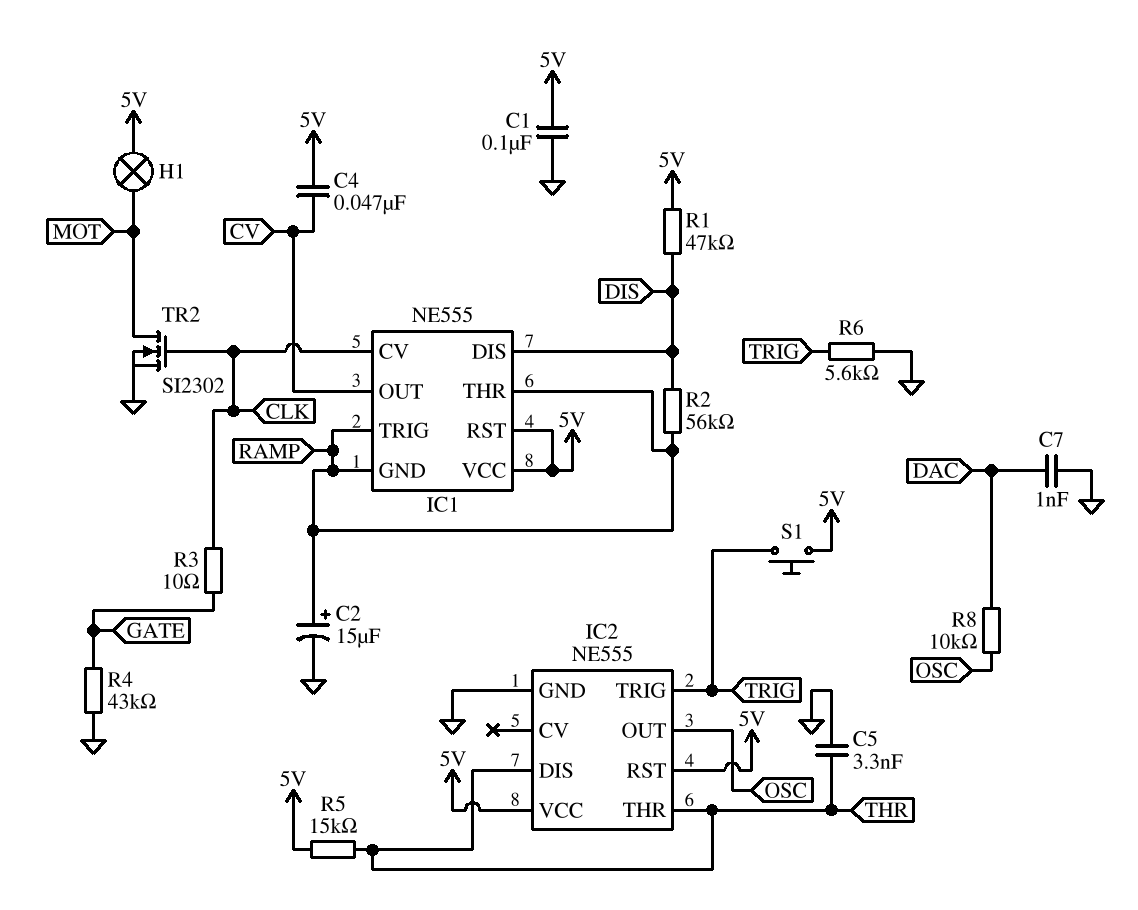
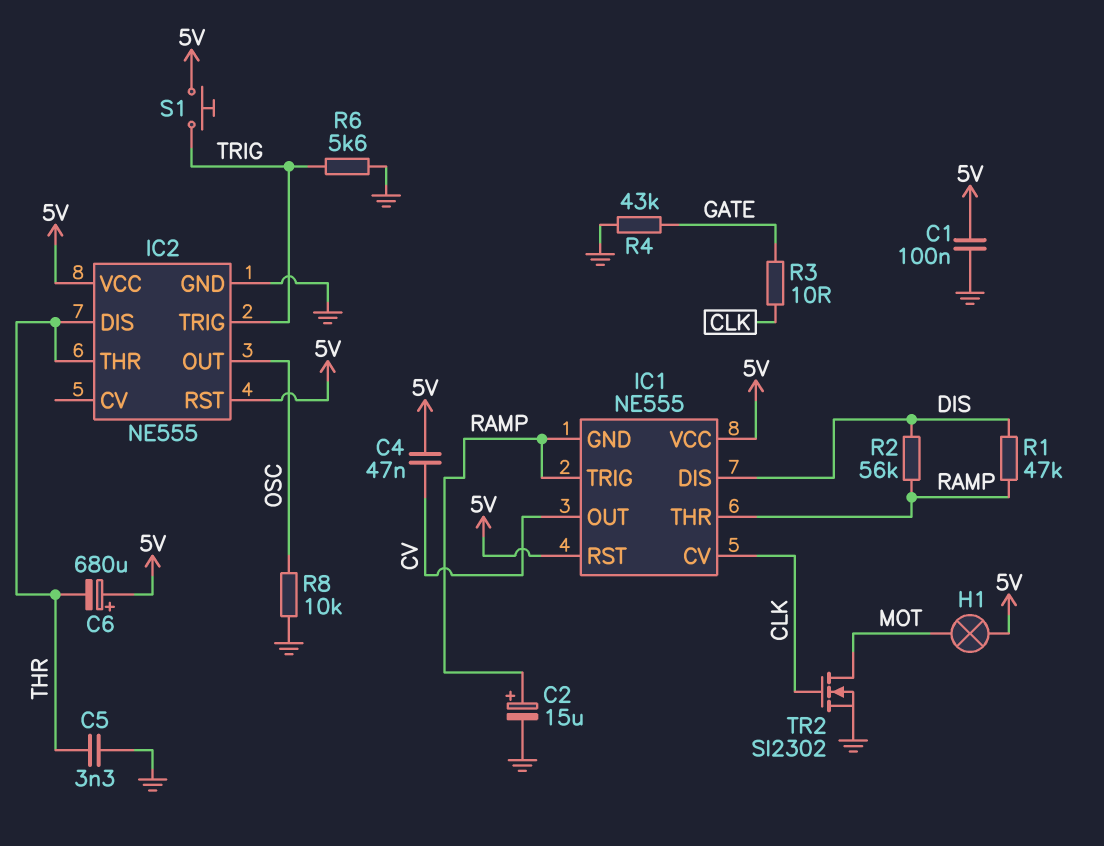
C6: none -> 680uF (plus 5V, minus THR)
C7: 1nF (DAC, GND) -> none
R1: 47k (5V, DIS) -> 47k (DIS, RAMP)
R5: 15k (5V, THR) -> none
R8: 10k (DAC, OSC) -> 10k (GND, OSC)

